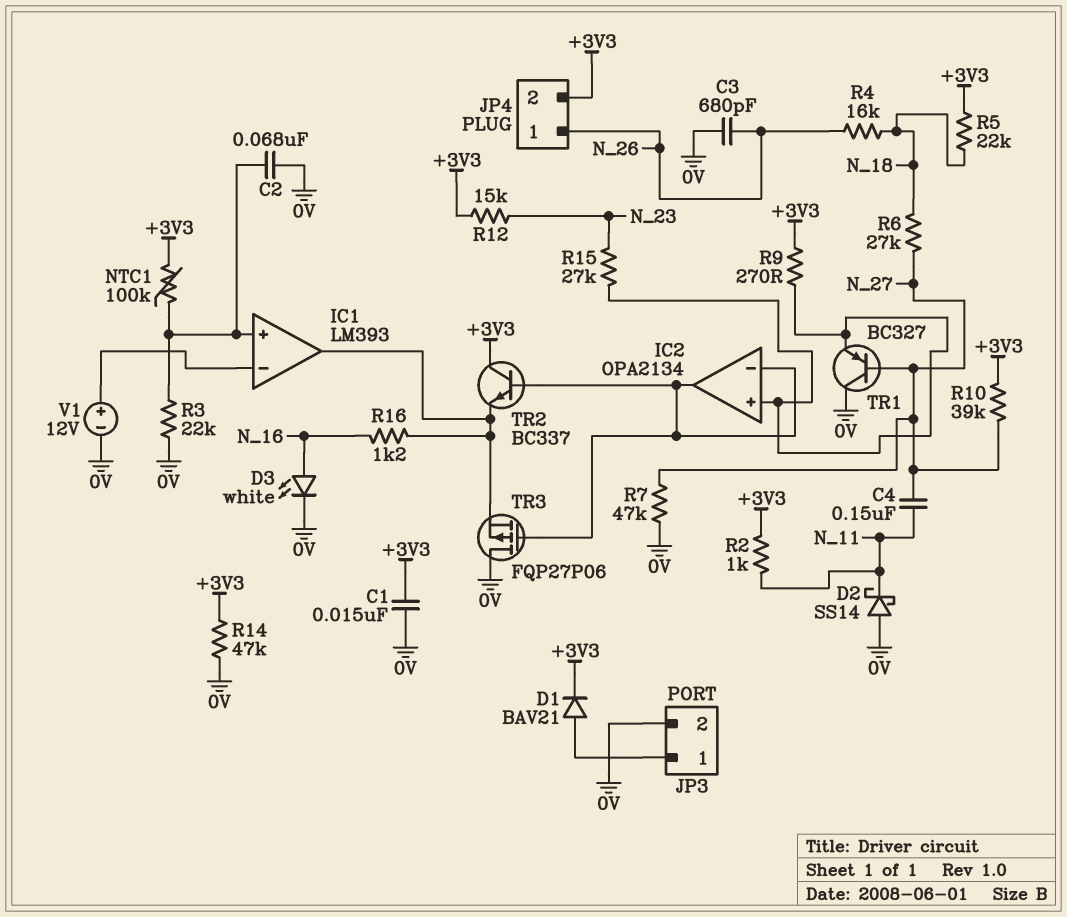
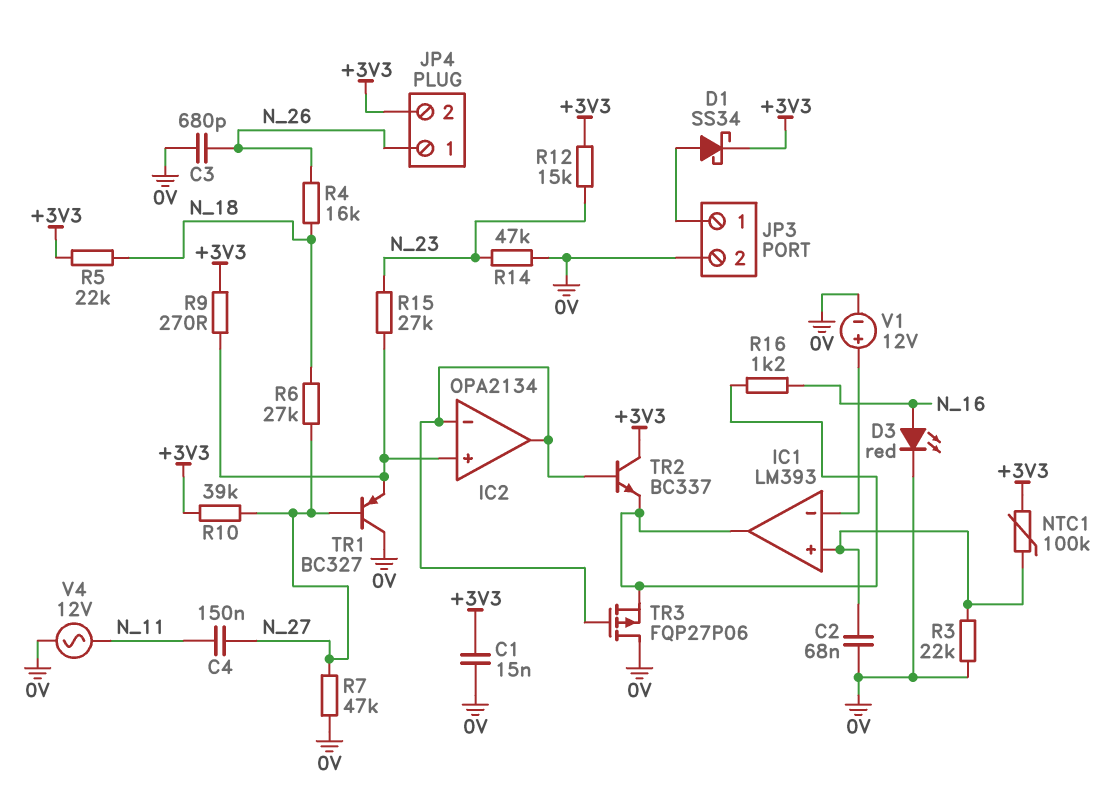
D1: diode BAV21 (A JP3/1, K +3V3) -> schottky SS34 (A JP3/1, K +3V3)
D2: schottky SS14 (A 0V, K N_11) -> none
D3: LED white (A N_16, K 0V) -> LED red (A N_16, K 0V)
R2: 1k (+3V3, N_11) -> none
R14: 47k (+3V3, 0V) -> 47k (0V, N_23)
V4: none -> AC 12V (0V, N_11)

